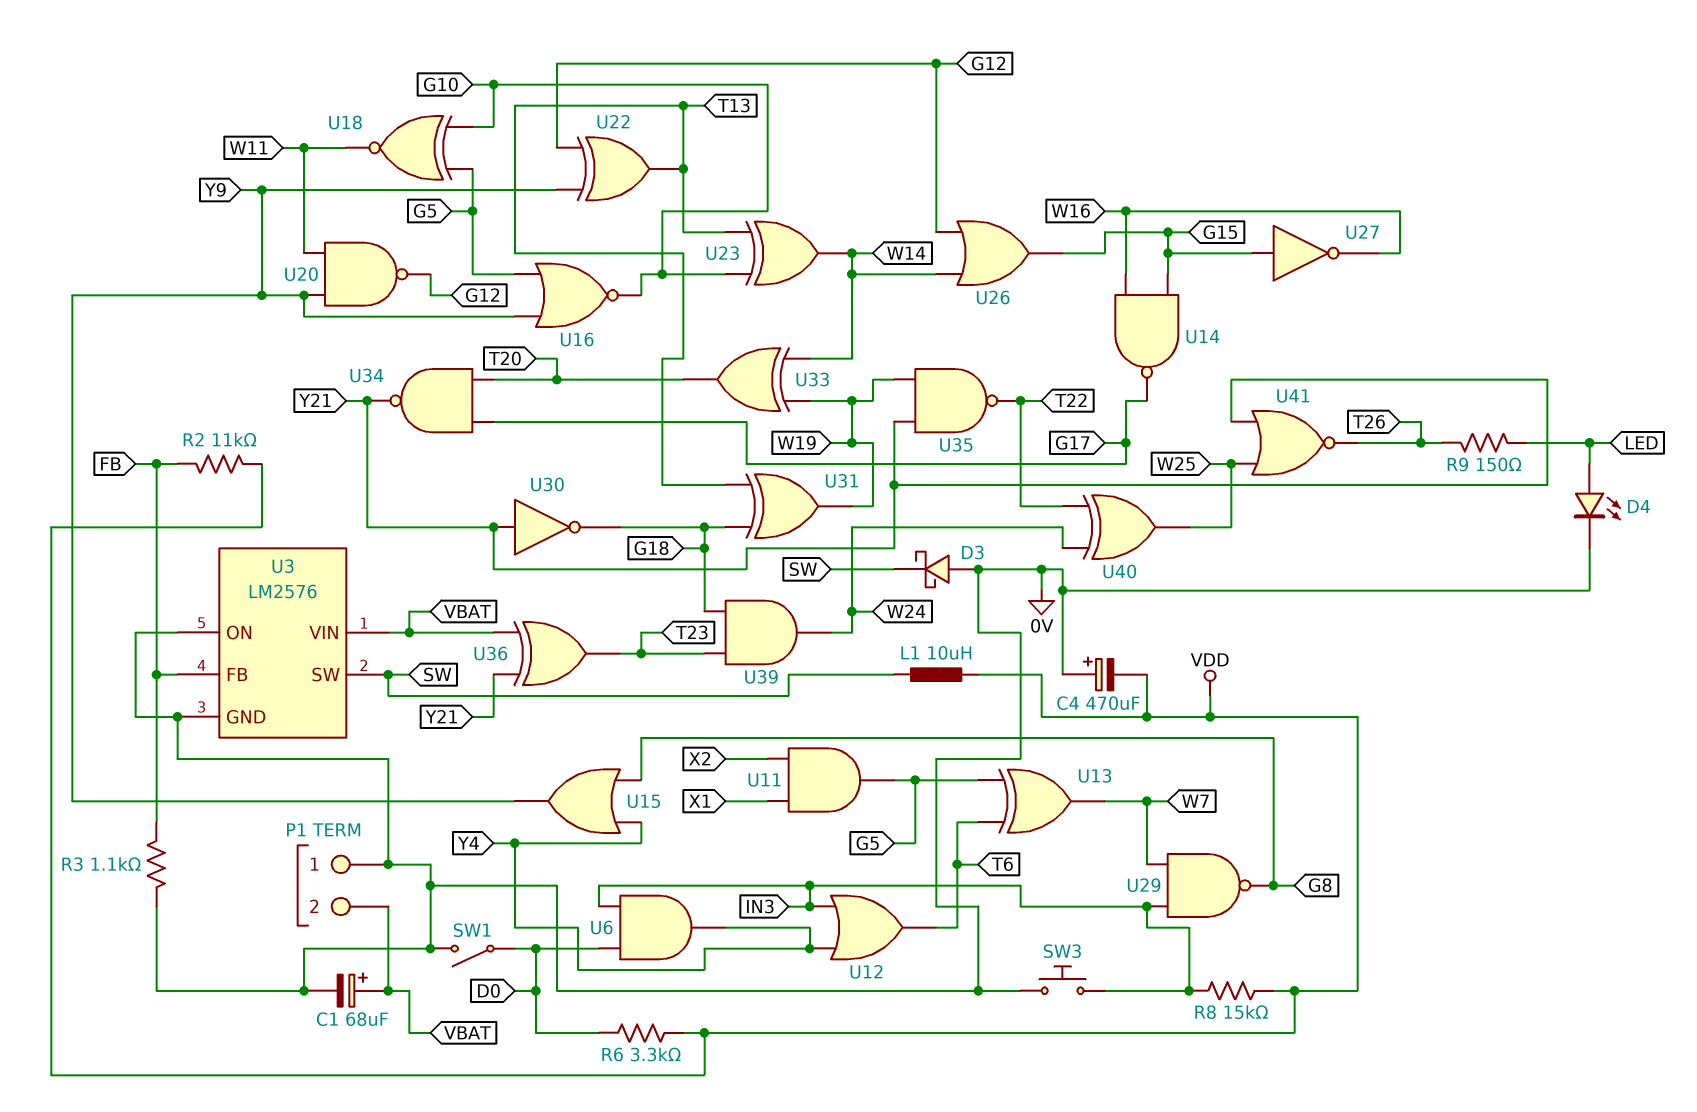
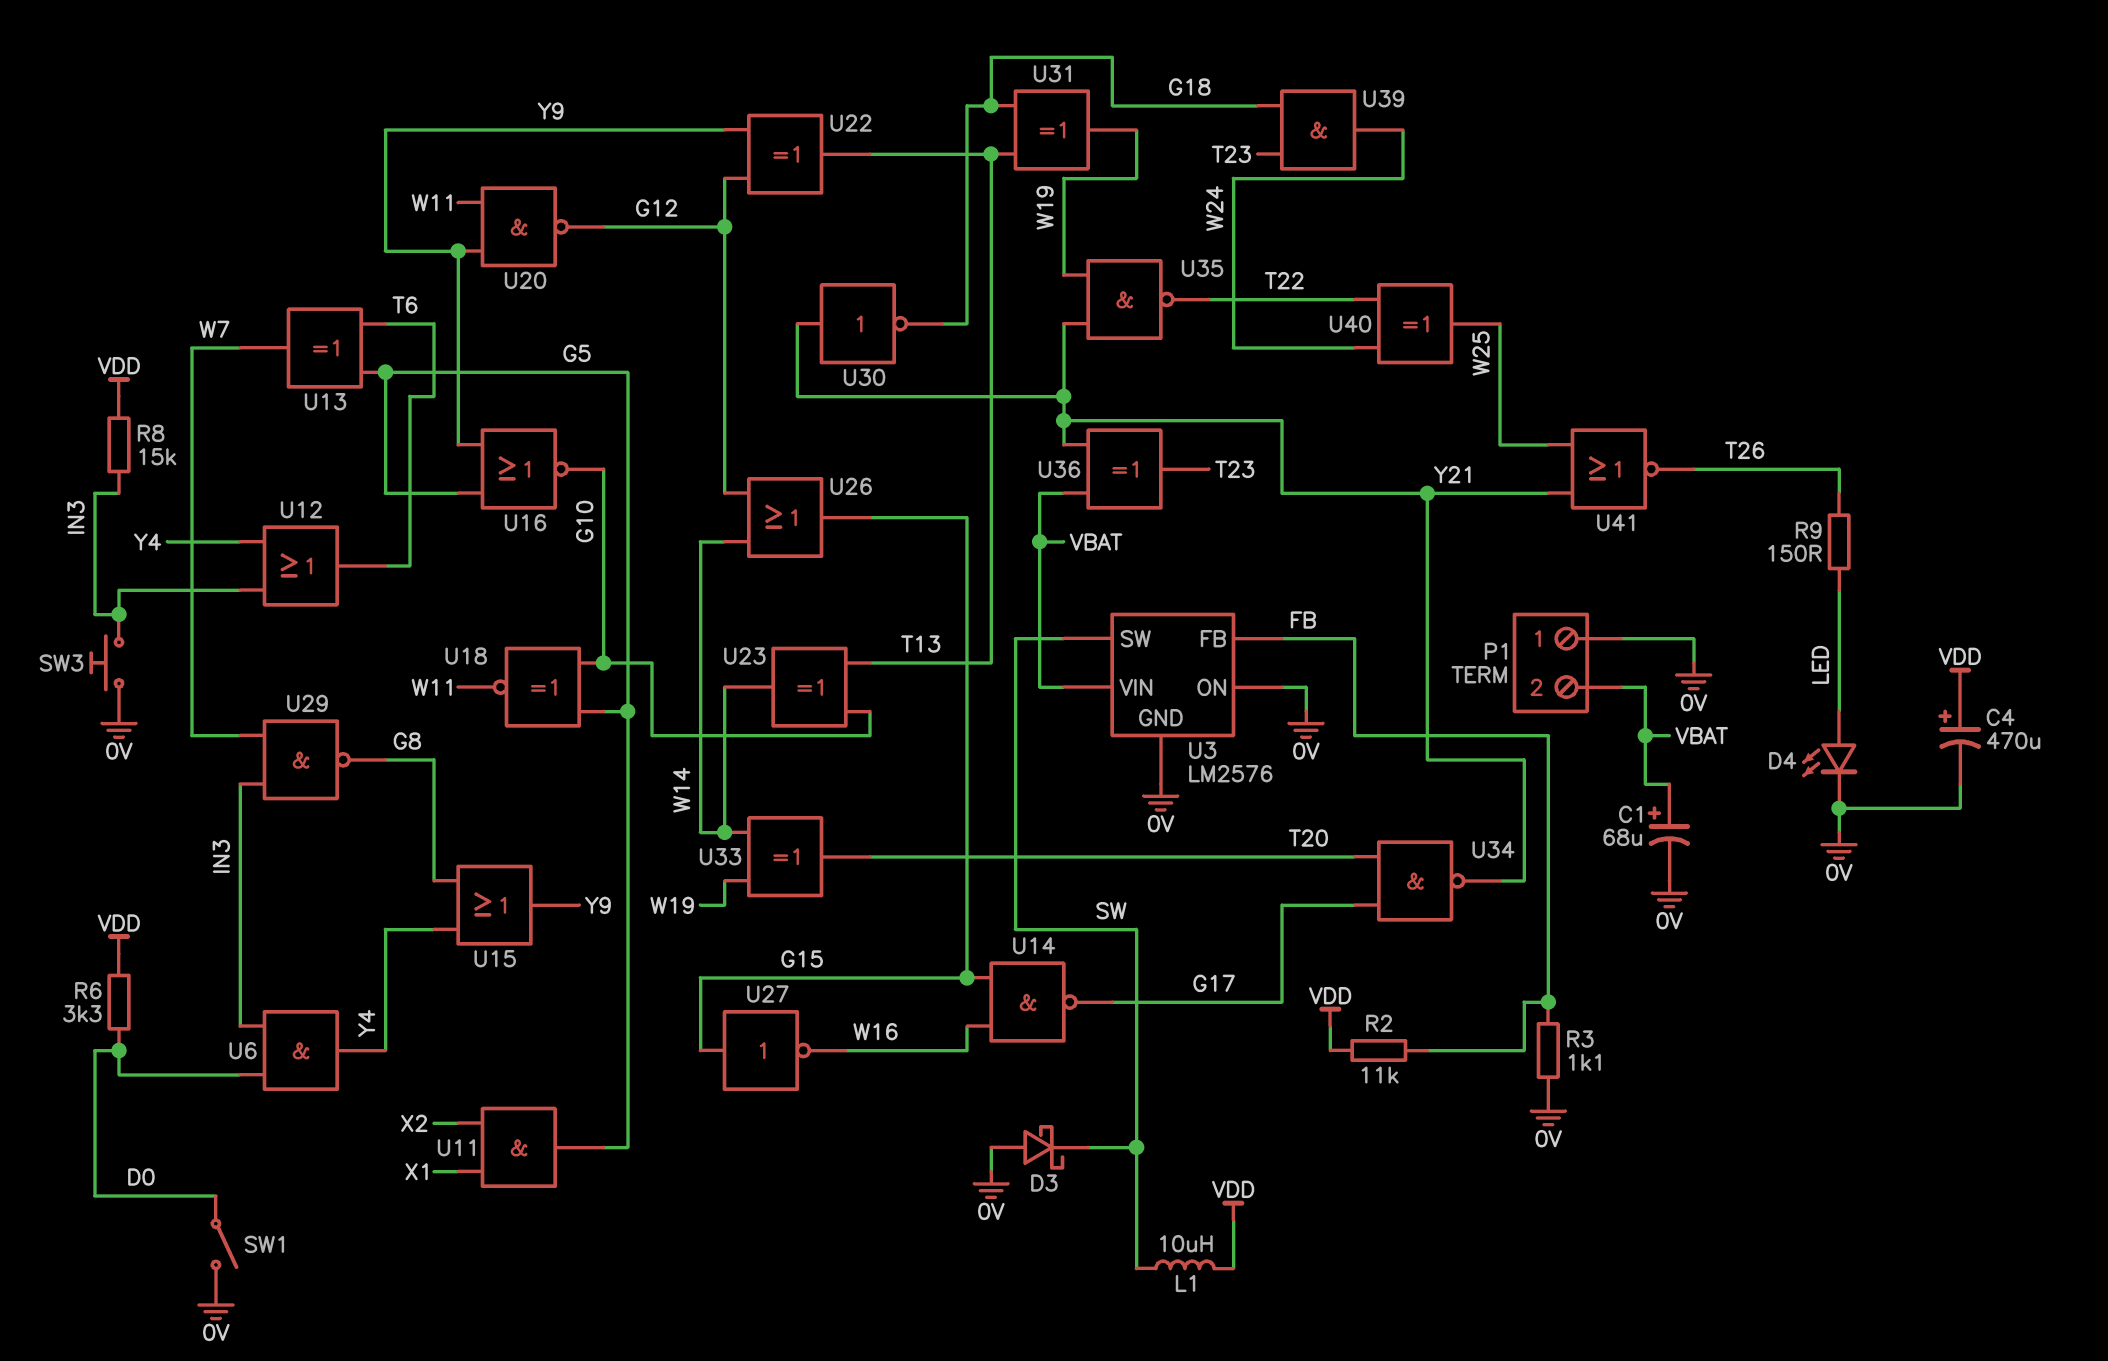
C4: 470uF (plus 0V, minus VDD) -> 470uF (plus VDD, minus 0V)

